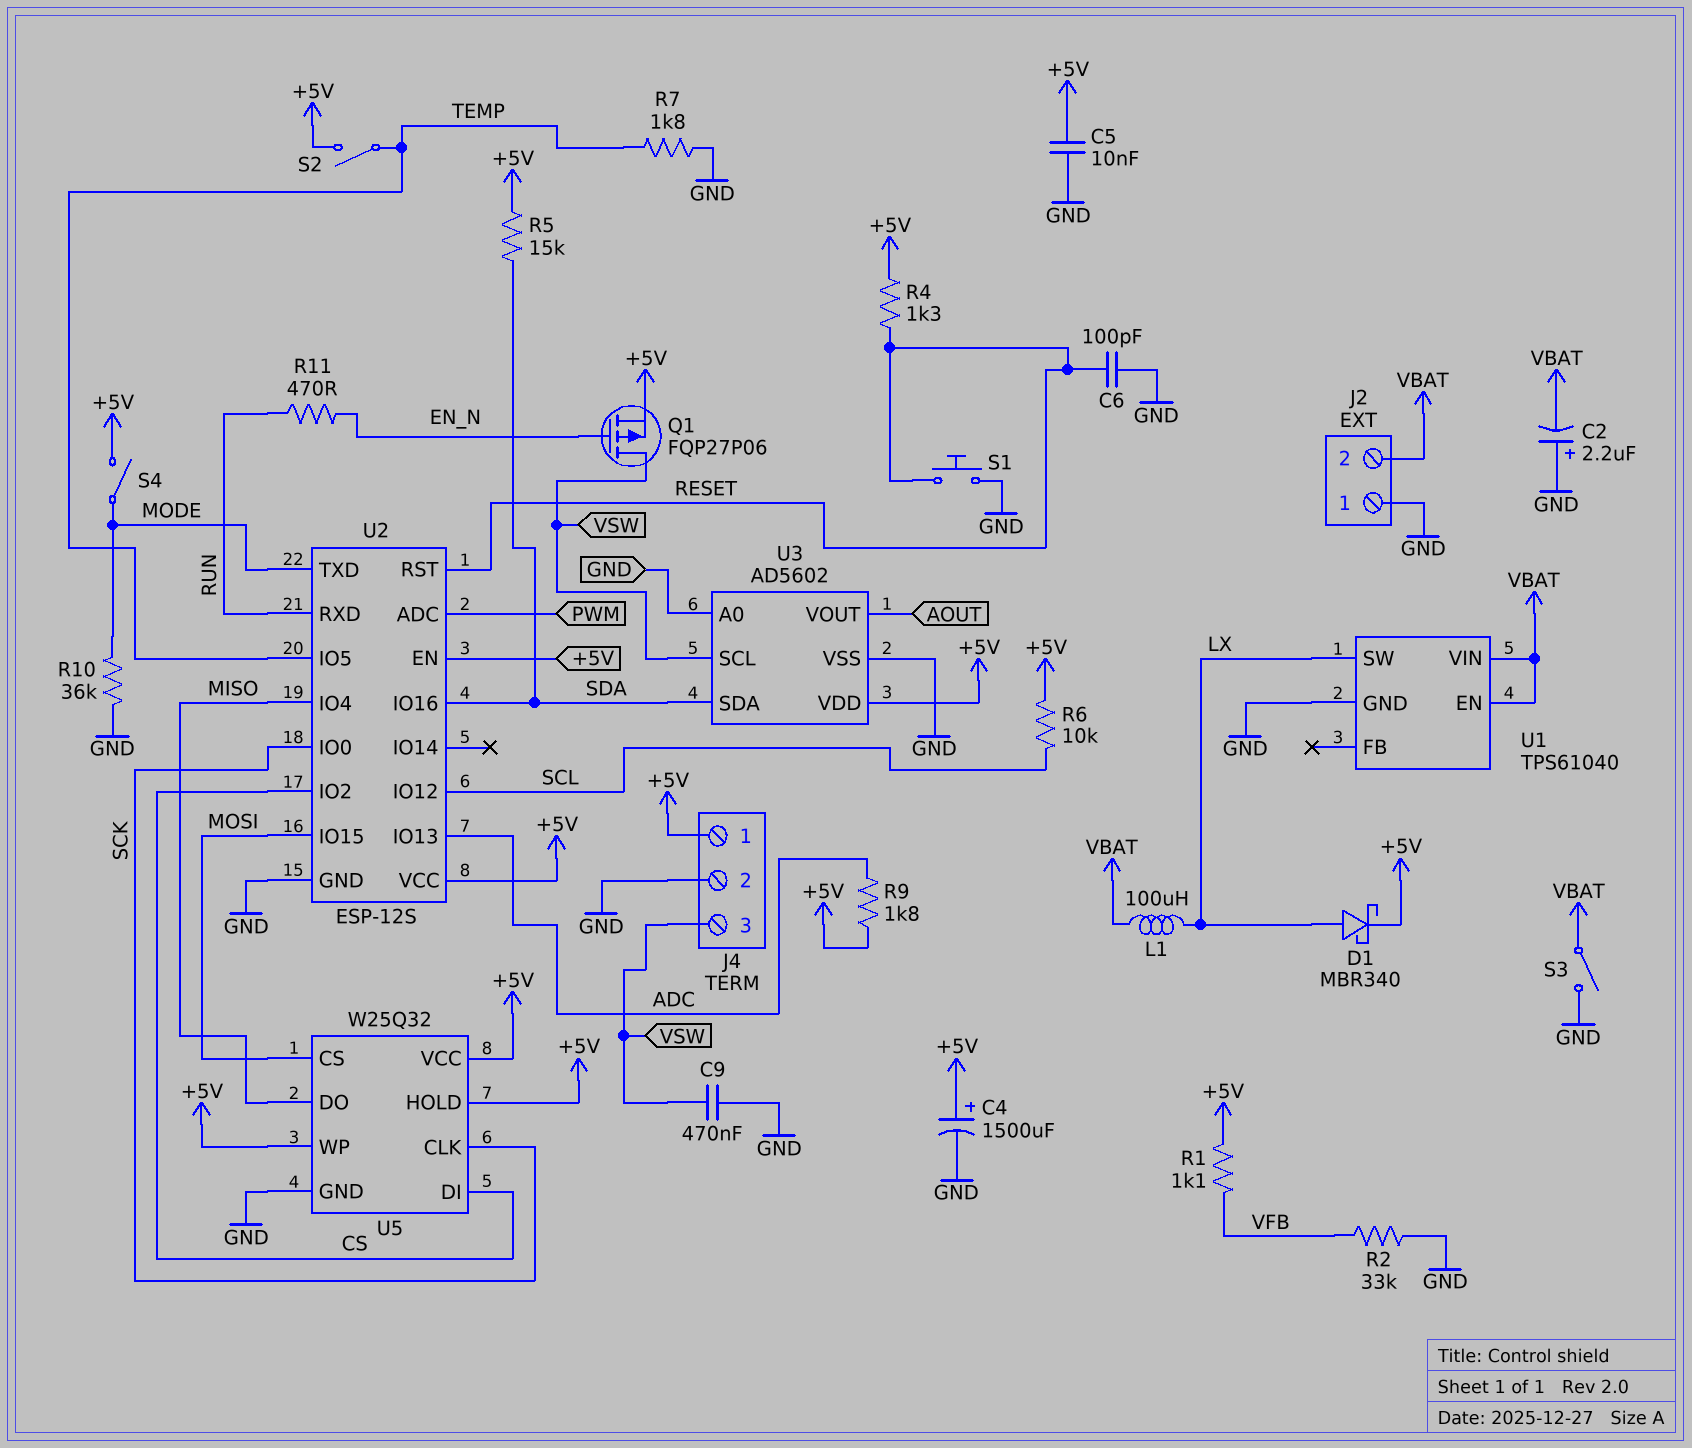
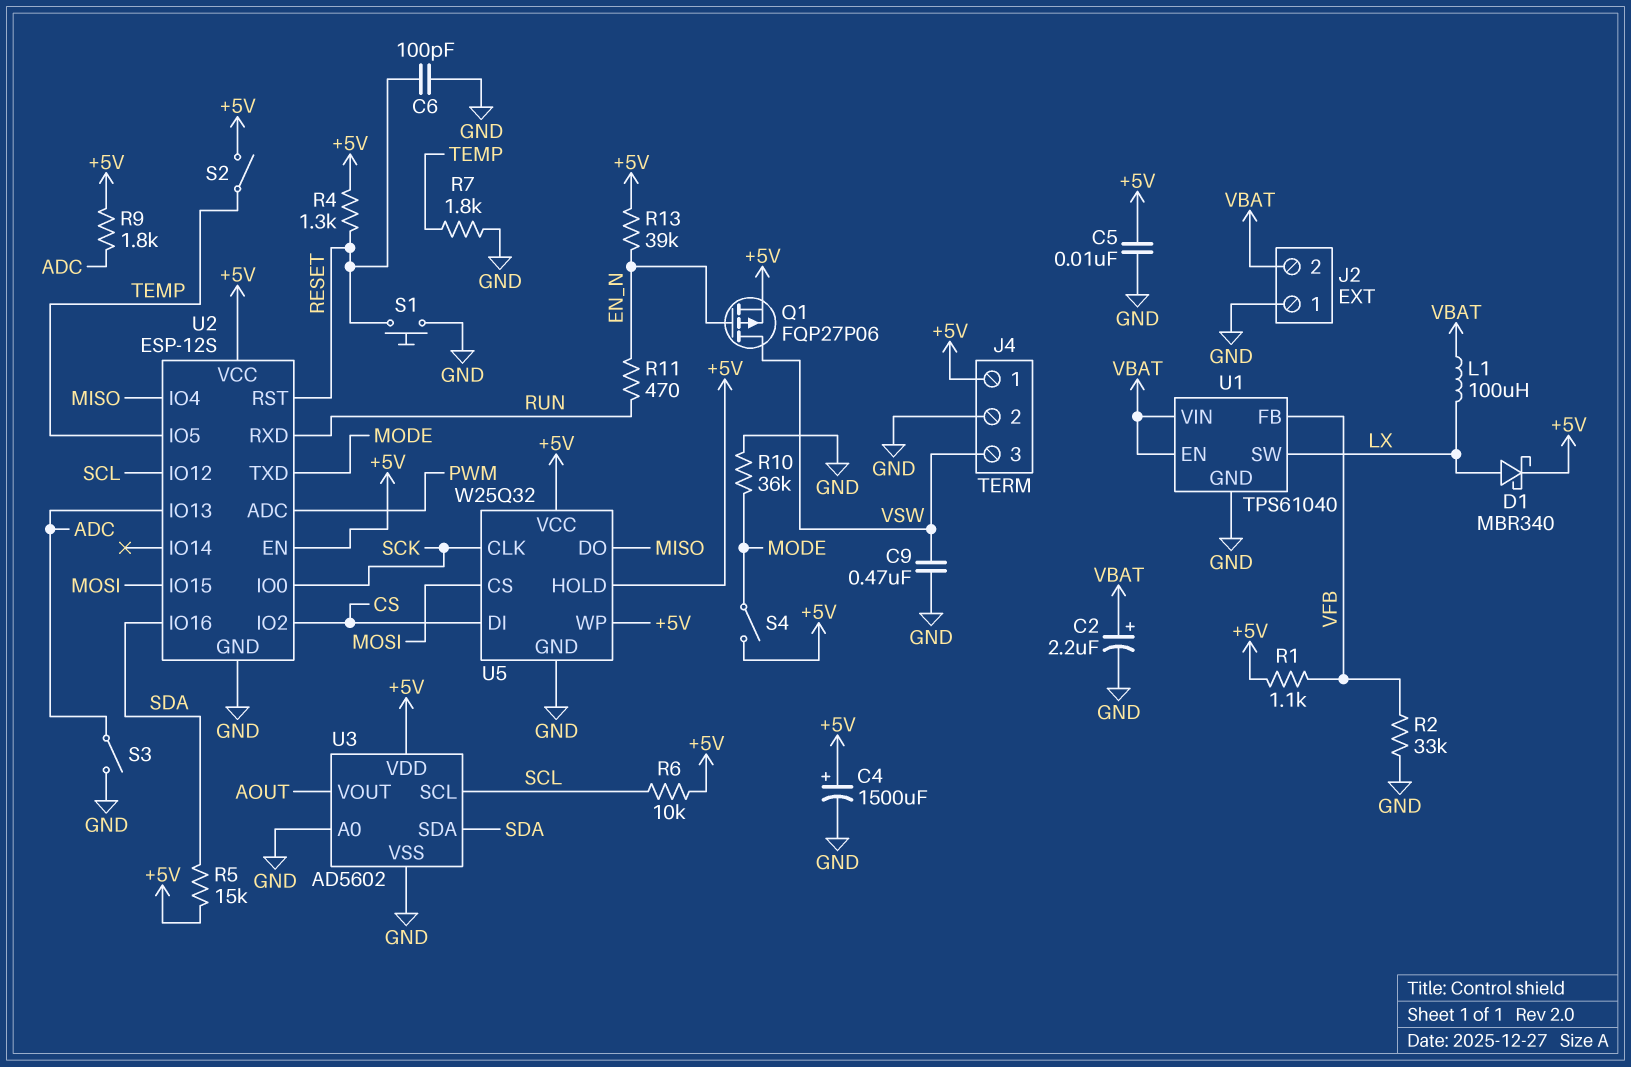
C2: 2.2uF (plus GND, minus VBAT) -> 2.2uF (plus VBAT, minus GND)
R13: none -> 39k (+5V, EN_N)
S3: switch (GND, VBAT) -> switch (ADC, GND)
U1 pin FB: none -> VFB
U3 pin SCL: VSW -> SCL

